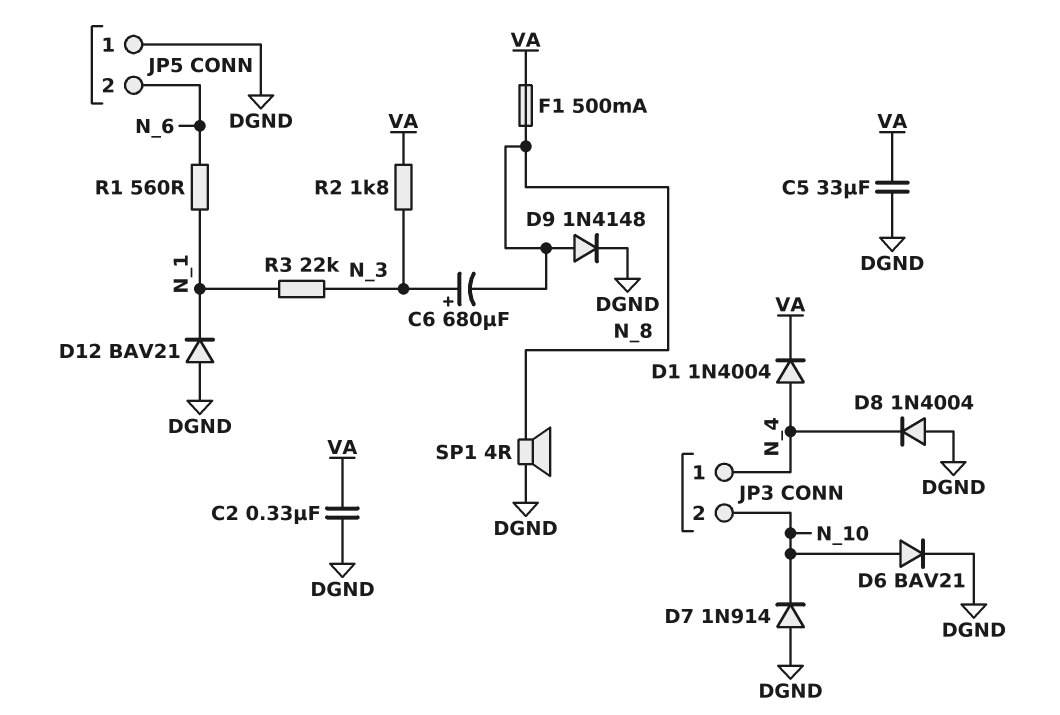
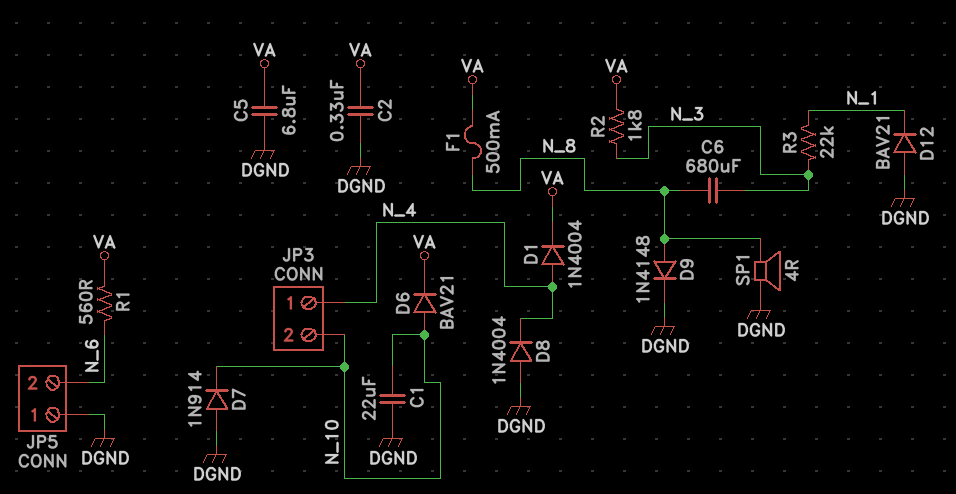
C1: none -> 22uF (DGND, N_10)
C5: 33uF (DGND, VA) -> 6.8uF (DGND, VA)
C6: 680uF (plus N_3, minus N_8) -> 680uF (N_3, N_8)
D6: diode BAV21 (A N_10, K DGND) -> diode BAV21 (A N_10, K VA)
R1: 560 (N_1, N_6) -> 560 (N_6, VA)

